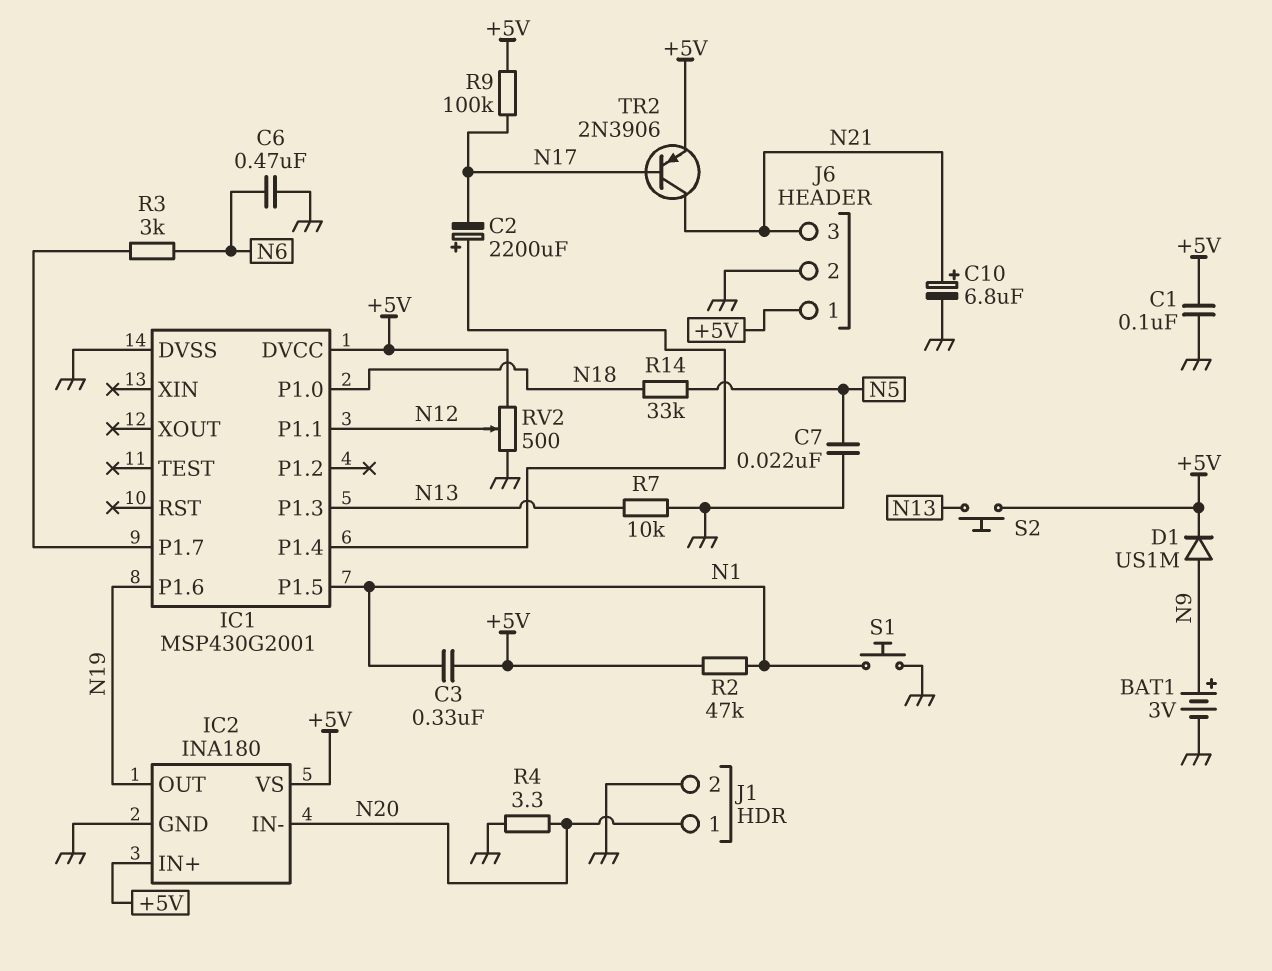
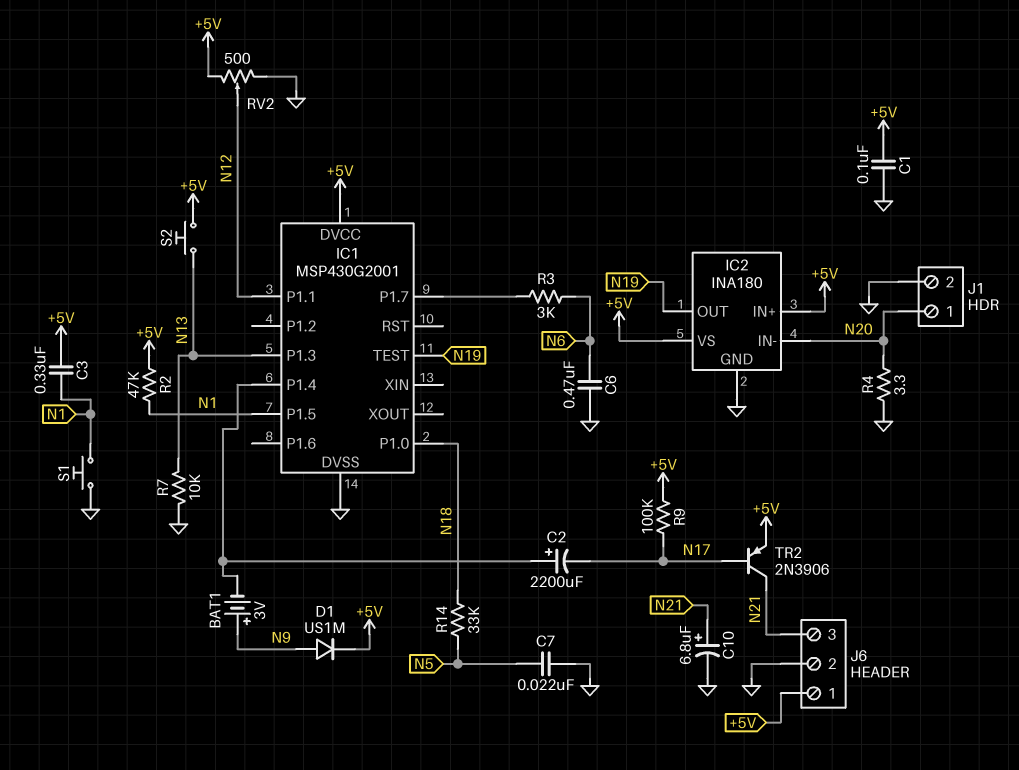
BAT1: 3V (plus N9, minus GND) -> 3V (plus N9, minus IC1/P1.4)
IC1 pin P1.6: N19 -> none
IC1 pin TEST: none -> N19

